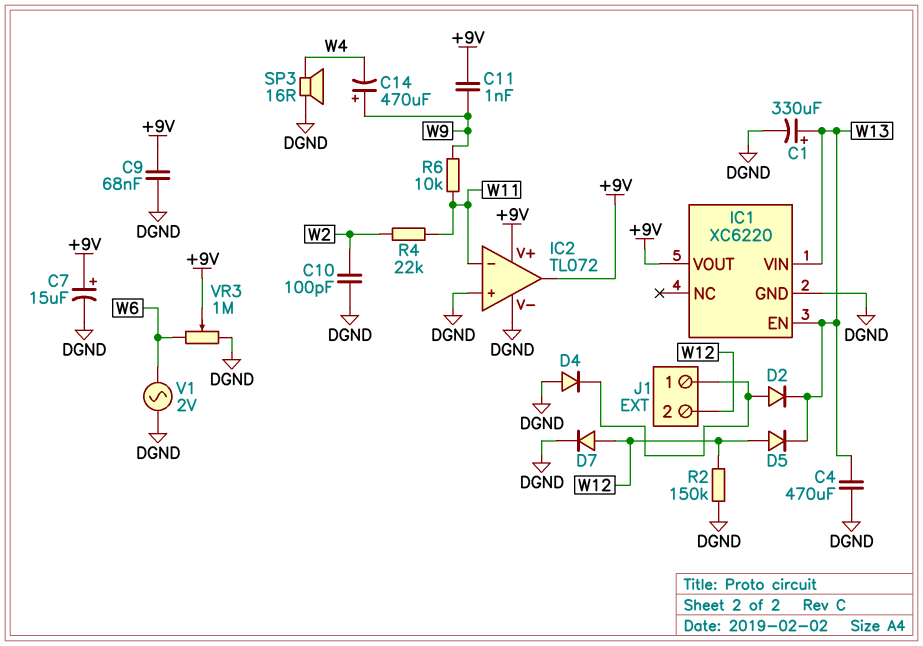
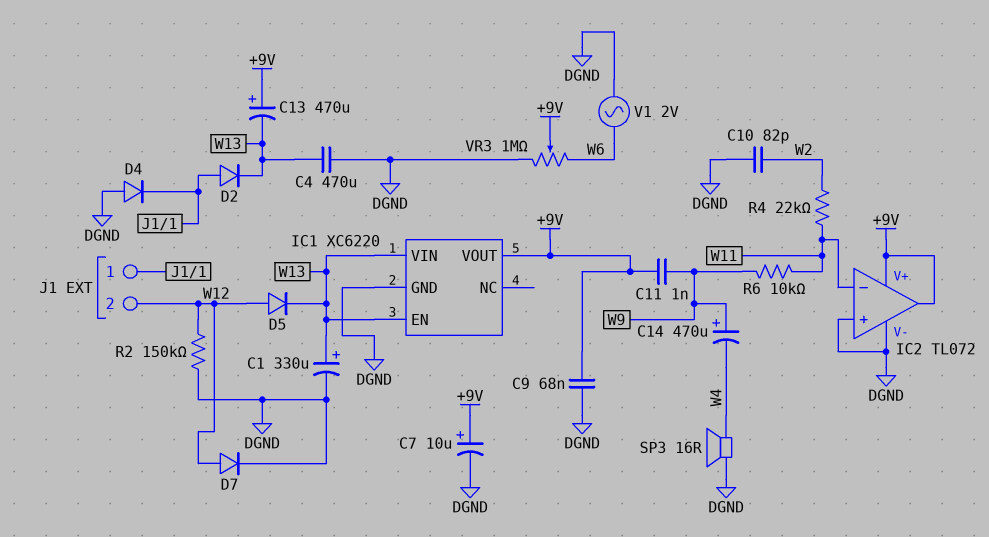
C7: 15uF (plus +9V, minus DGND) -> 10uF (plus +9V, minus DGND)
C10: 100pF (DGND, W2) -> 82pF (DGND, W2)
C13: none -> 470uF (plus +9V, minus W13)

